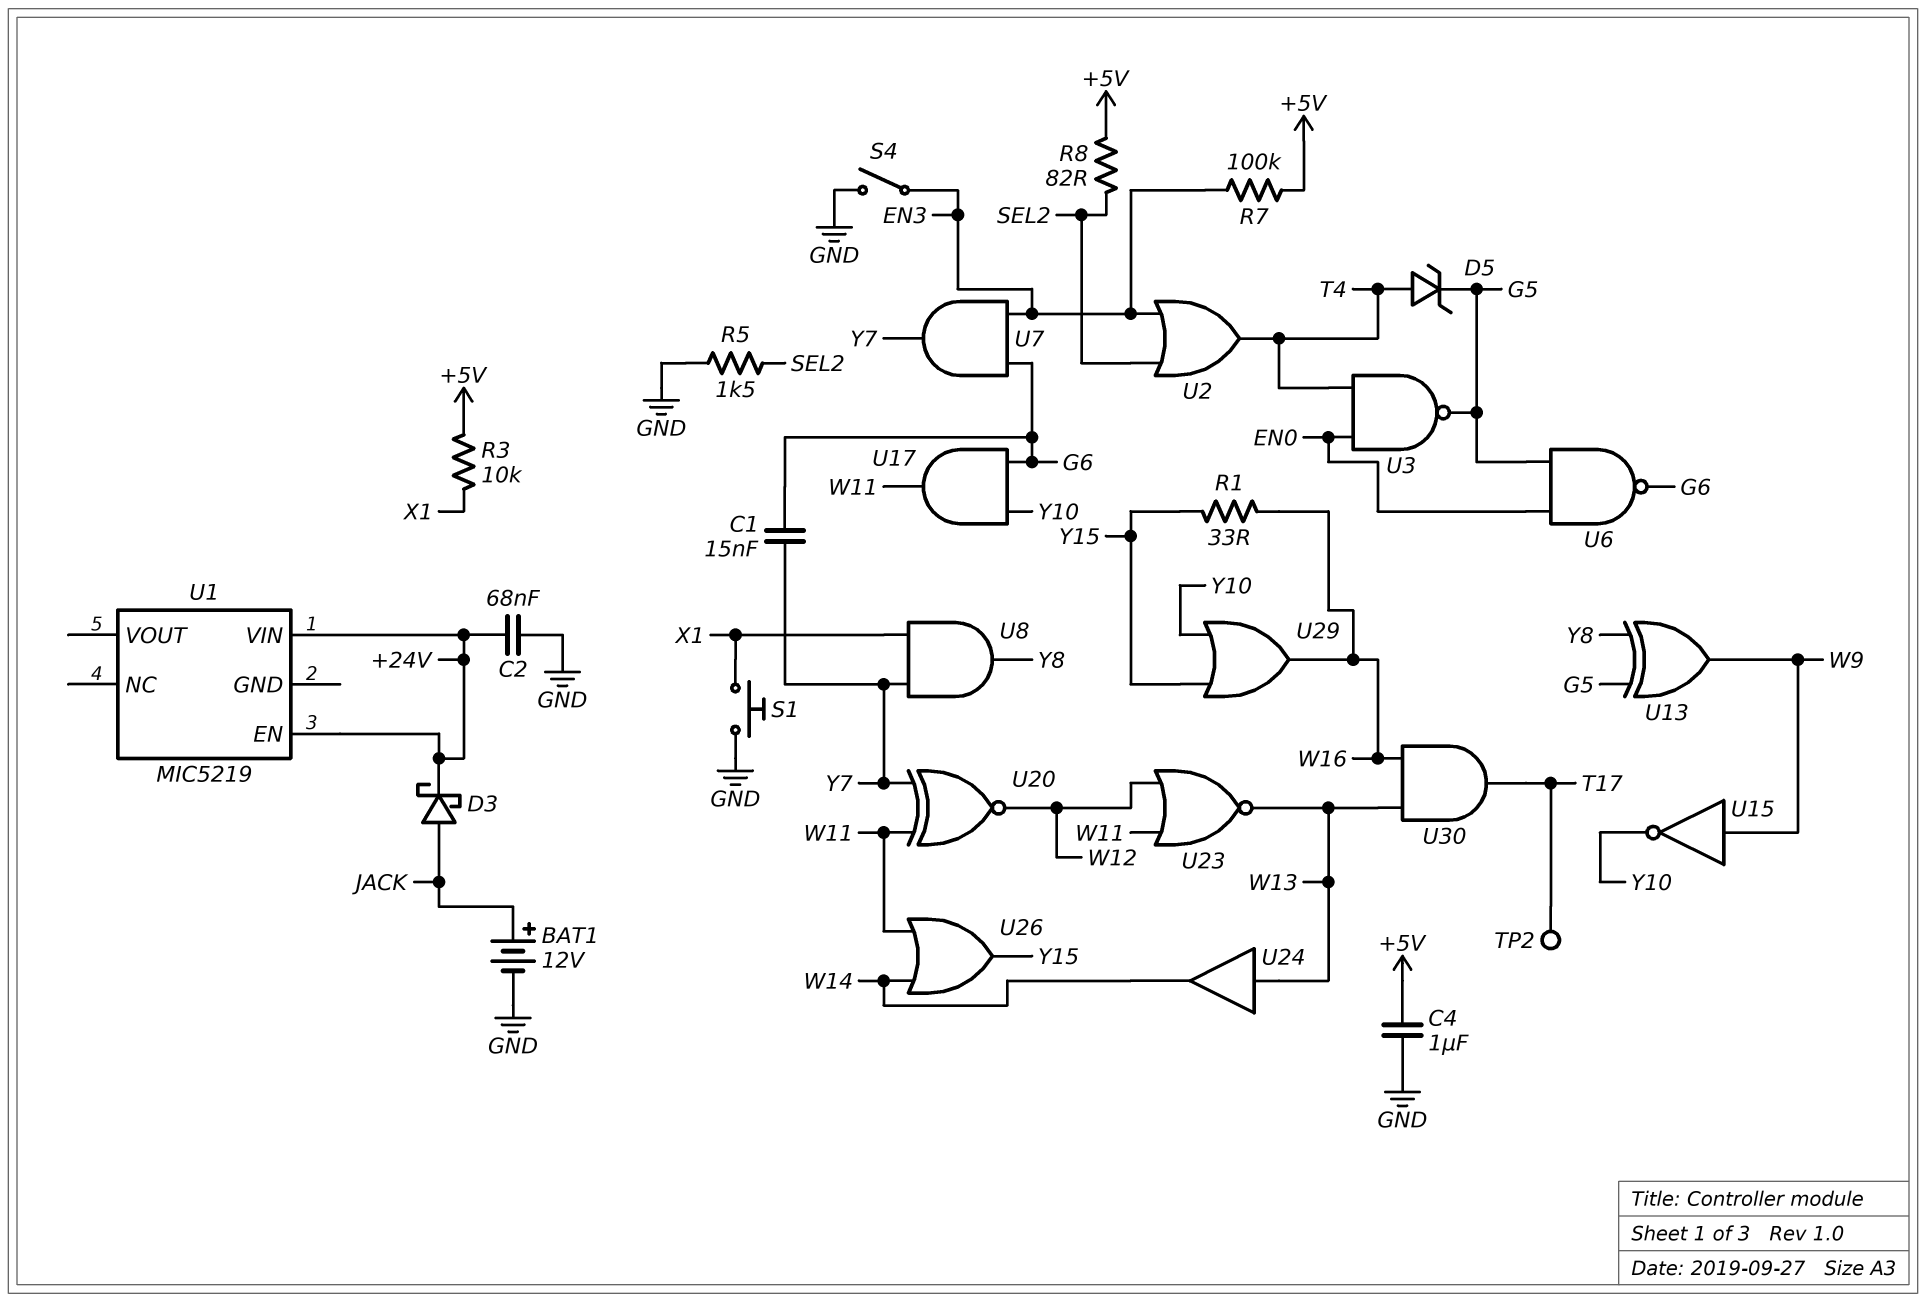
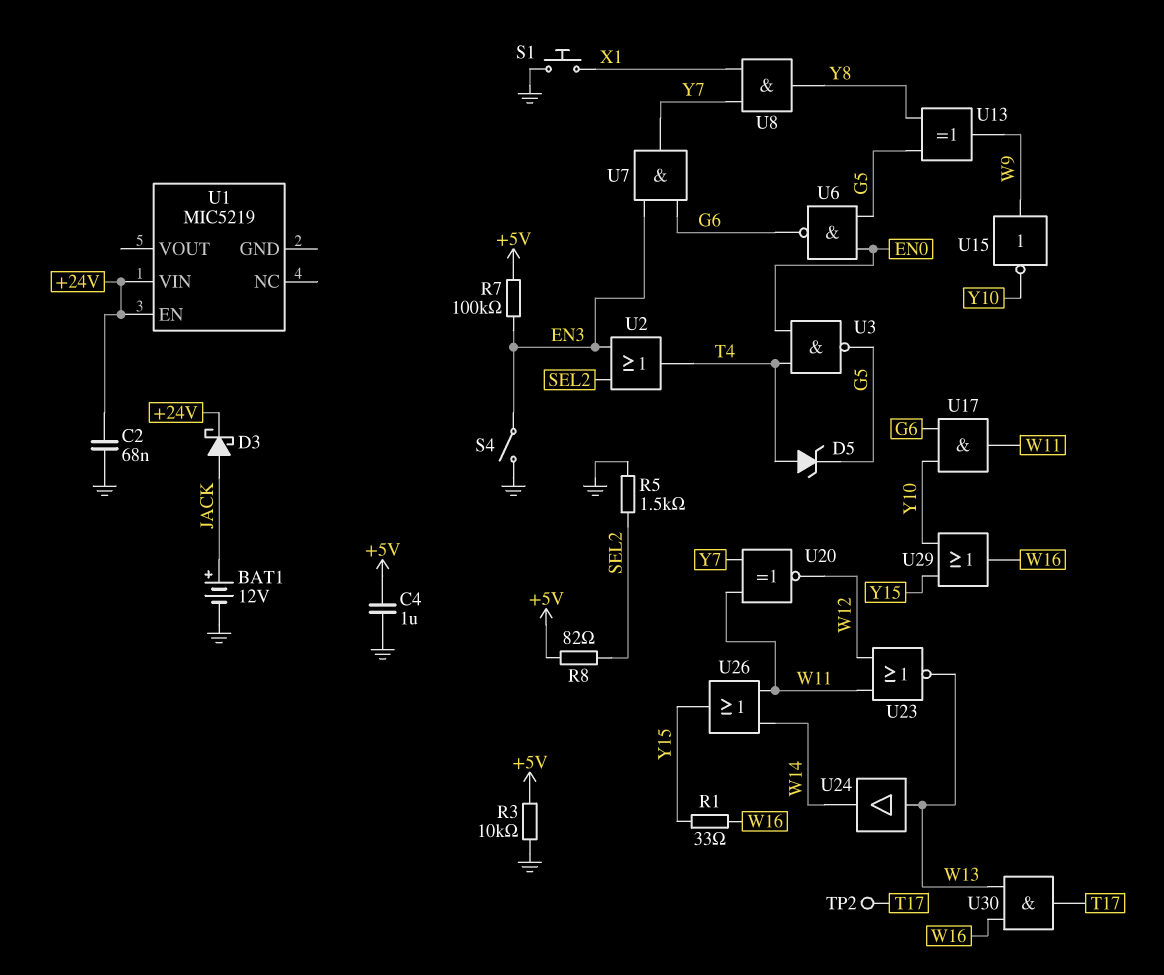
C1: 15nF (G6, Y7) -> none
R3: 10k (+5V, X1) -> 10k (+5V, GND)

